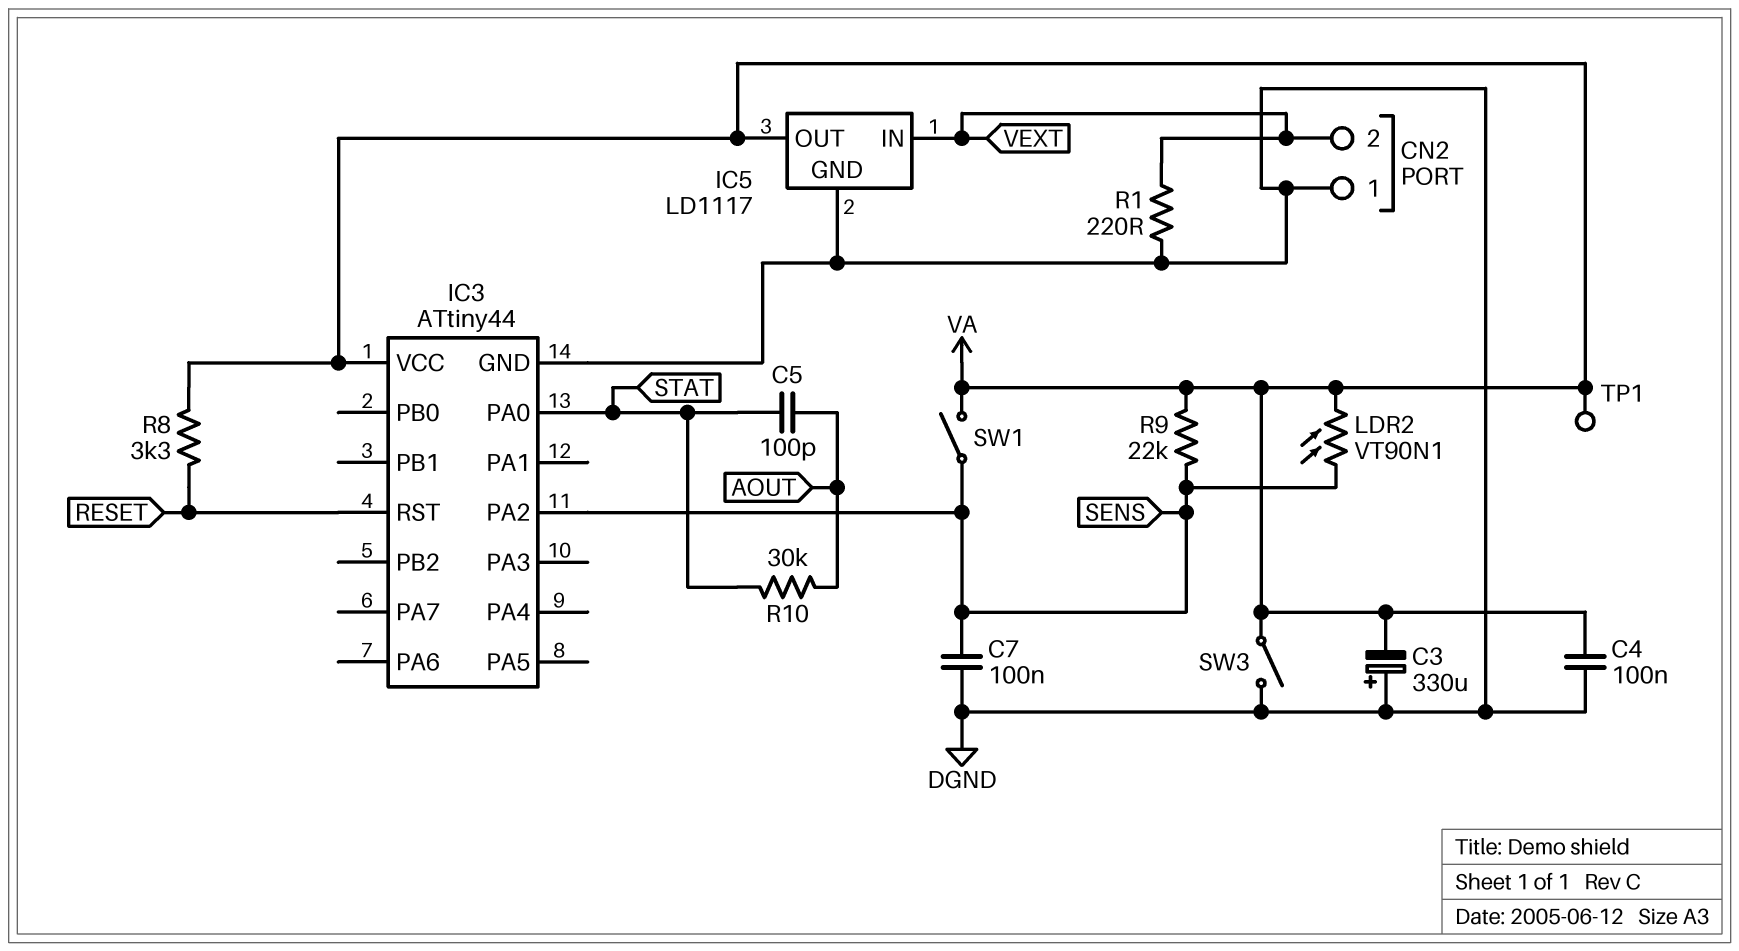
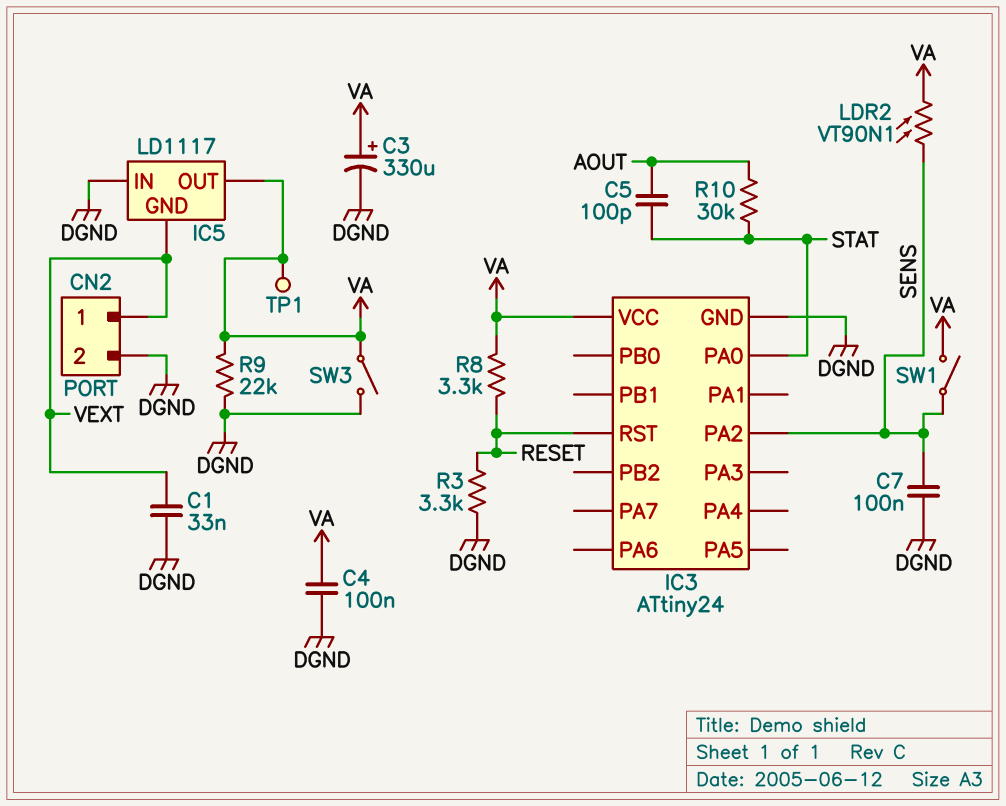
C1: none -> 33nF (DGND, VEXT)
C3: 330uF (plus DGND, minus VA) -> 330uF (plus VA, minus DGND)
CN2 pin 1: DGND -> VEXT
CN2 pin 2: VEXT -> DGND
IC3: ATtiny44 -> ATtiny24
IC5 pin GND: DGND -> VEXT
IC5 pin IN: VEXT -> DGND
R1: 220 (DGND, VEXT) -> none
R3: none -> 3.3k (DGND, RESET)
R9: 22k (SENS, VA) -> 22k (DGND, VA)

